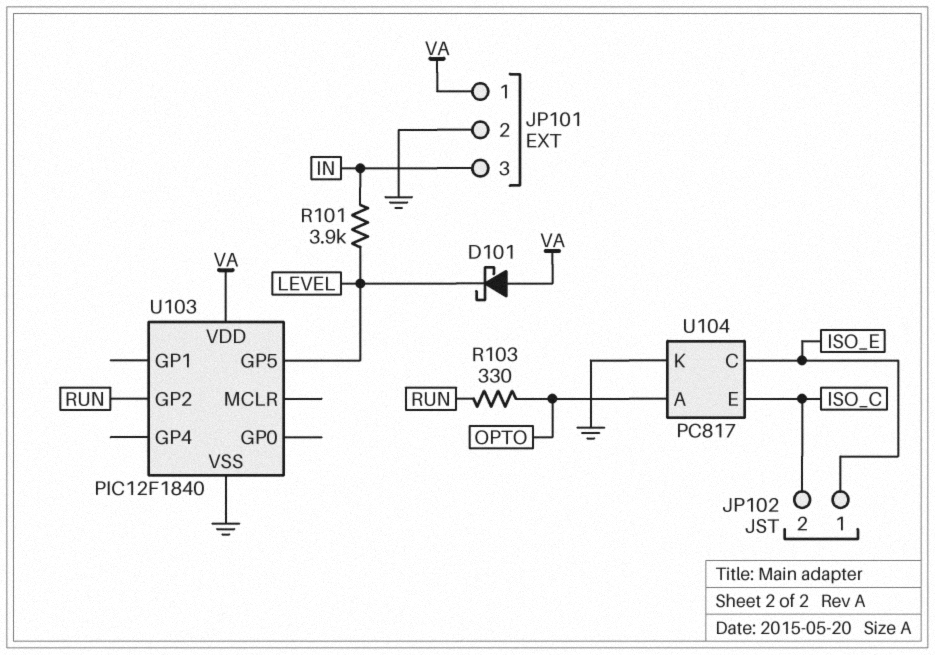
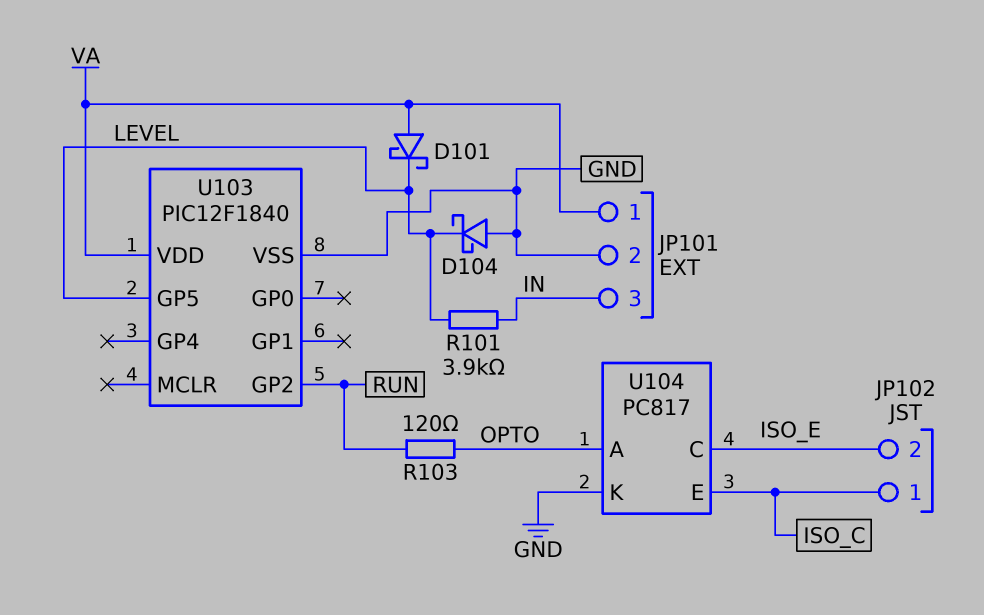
D104: none -> schottky (A GND, K LEVEL)
JP102 pin 1: ISO_E -> ISO_C
JP102 pin 2: ISO_C -> ISO_E
R103: 330 (OPTO, RUN) -> 120 (OPTO, RUN)

